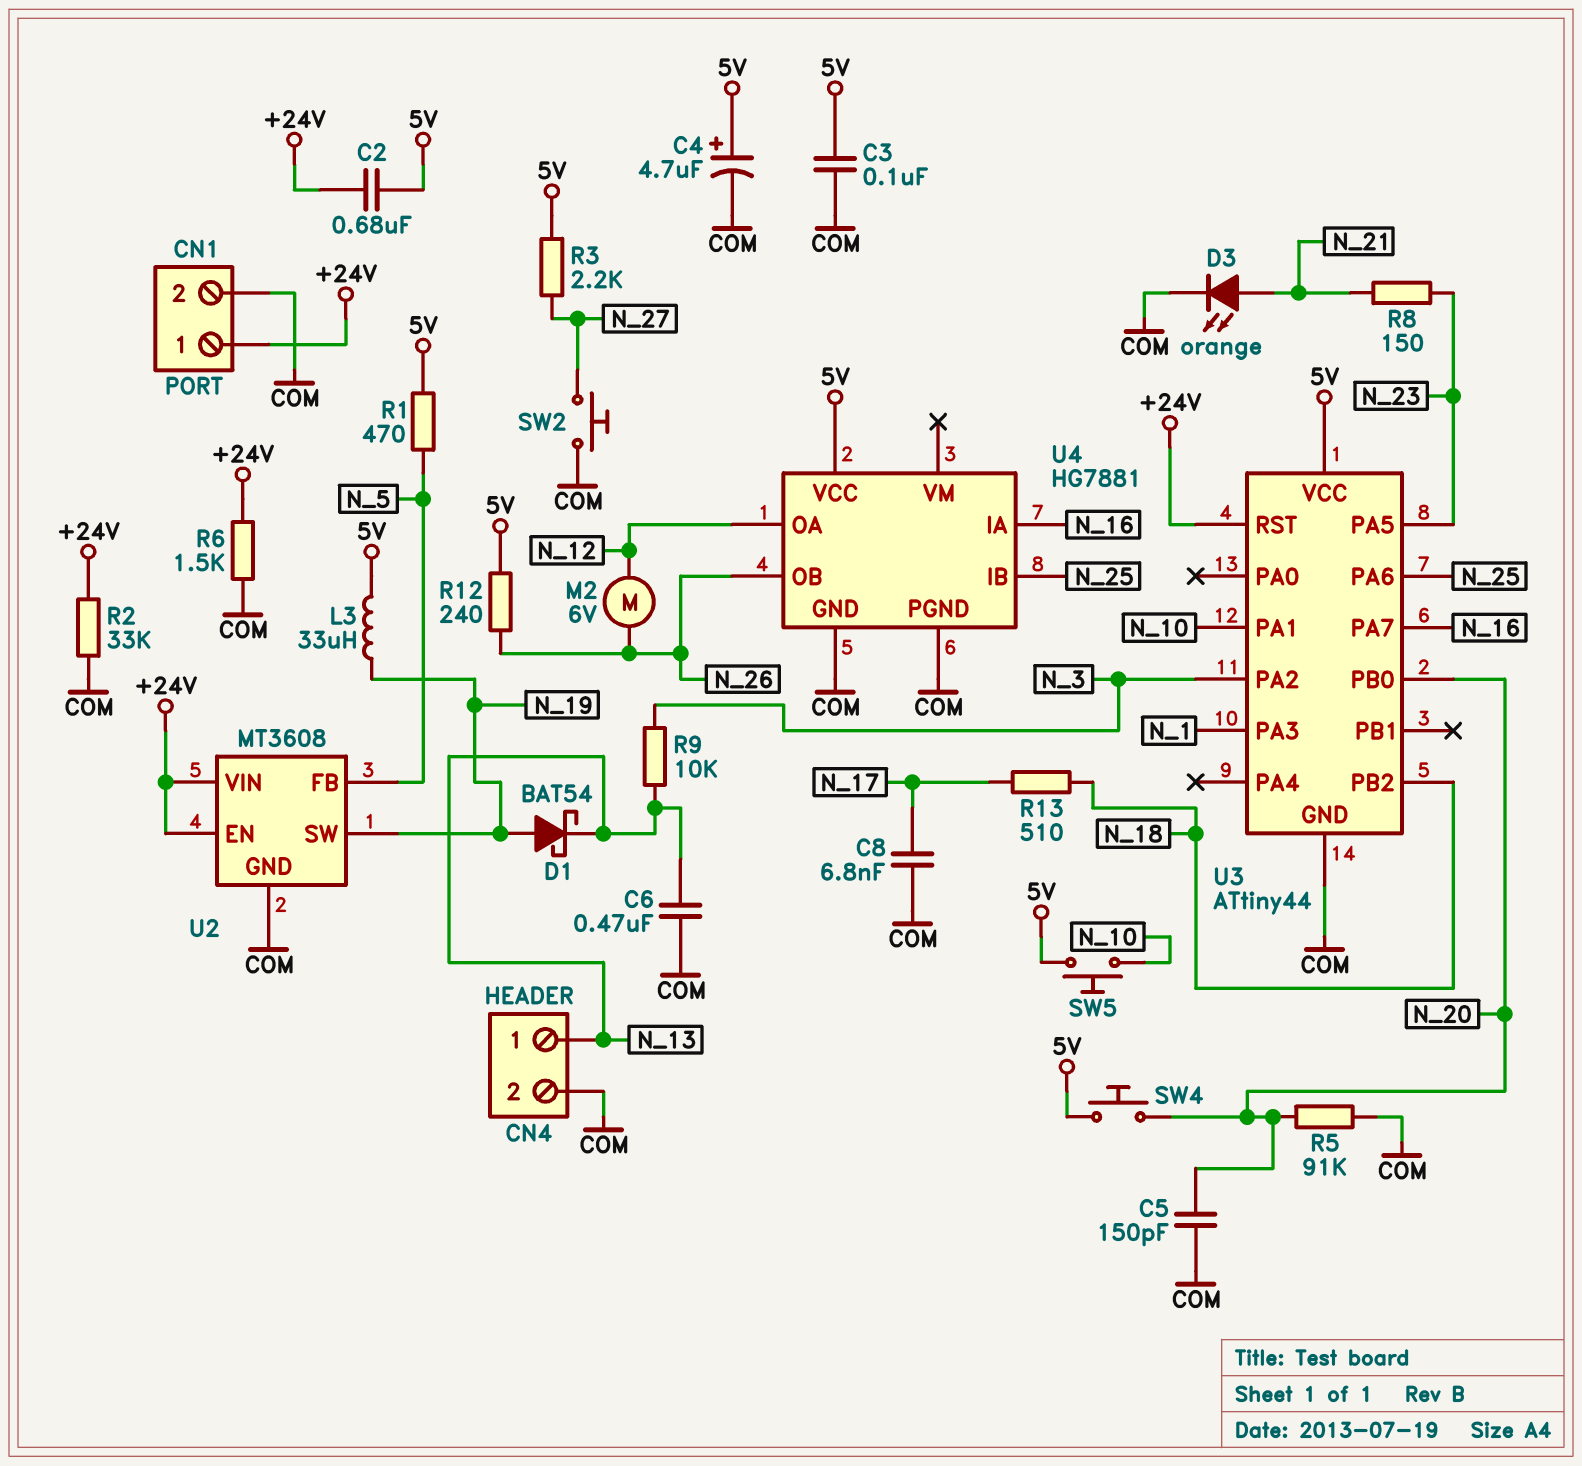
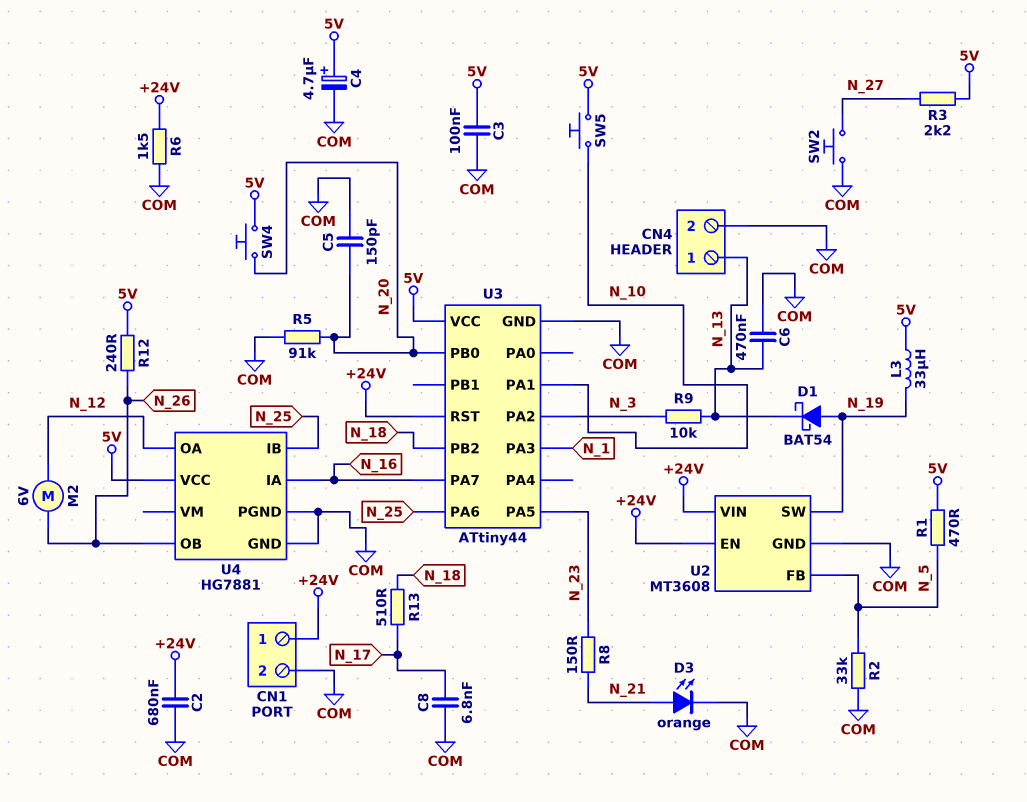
C2: 680nF (+24V, 5V) -> 680nF (+24V, COM)
R2: 33k (+24V, COM) -> 33k (COM, N_5)

